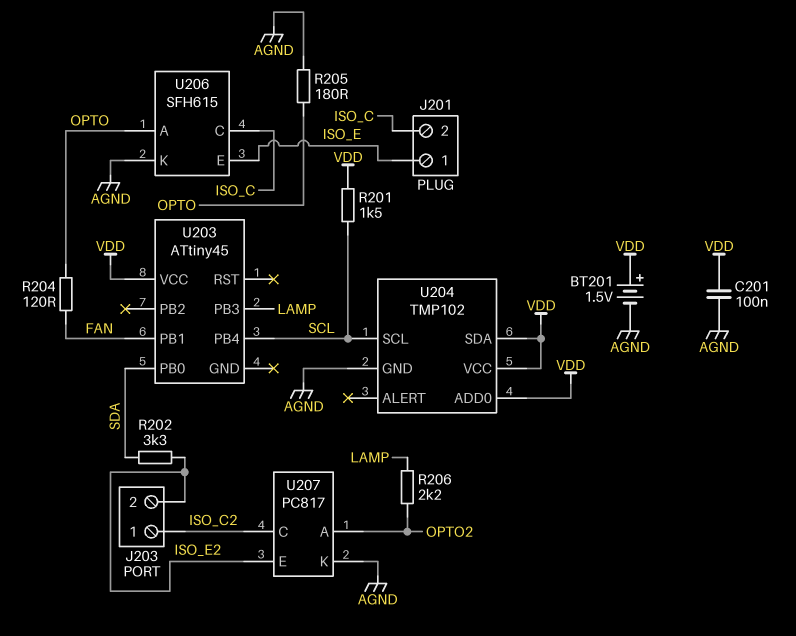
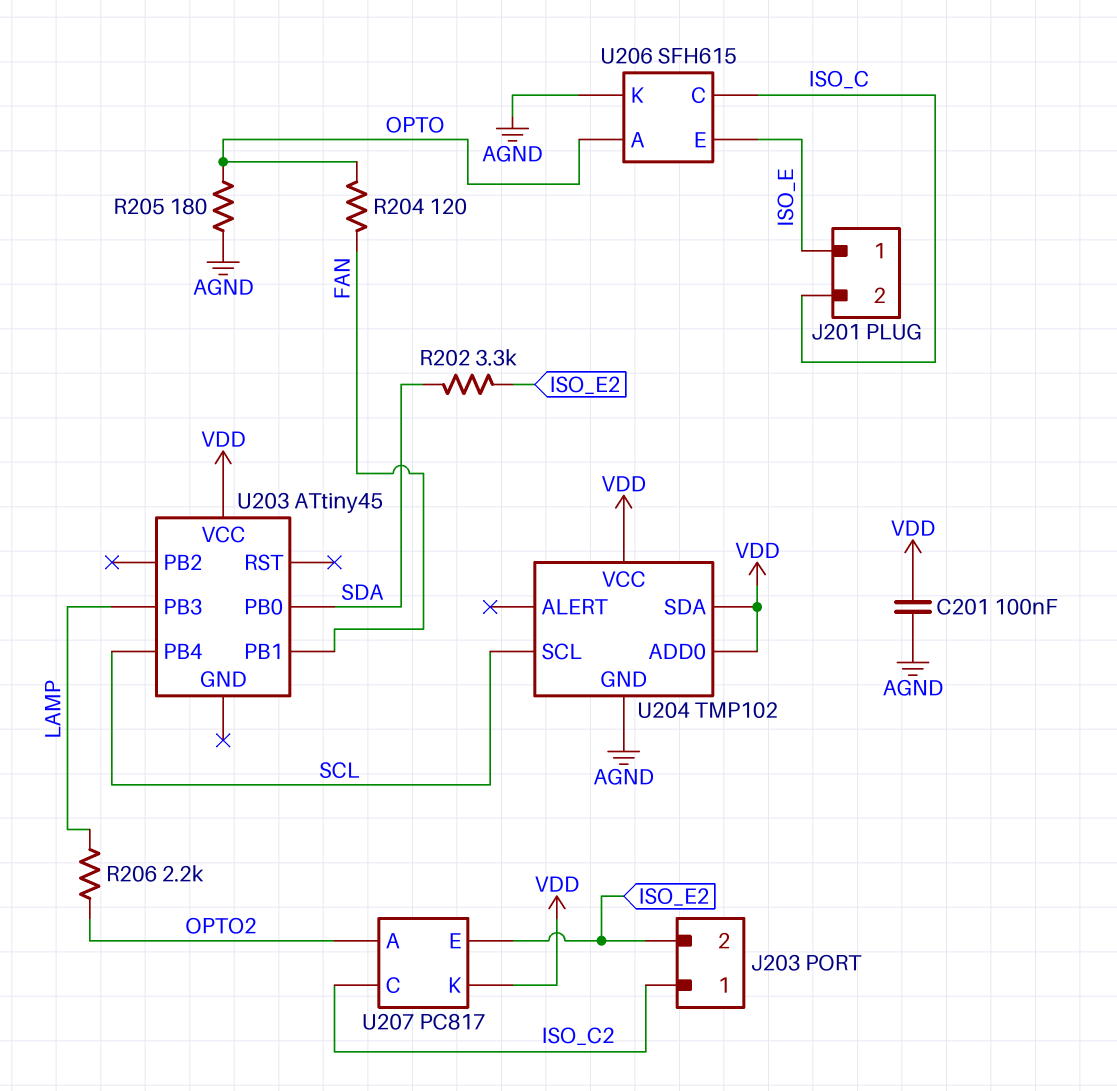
BT201: 1.5V (plus VDD, minus AGND) -> none
R201: 1.5k (SCL, VDD) -> none
U207 pin K: AGND -> VDD

